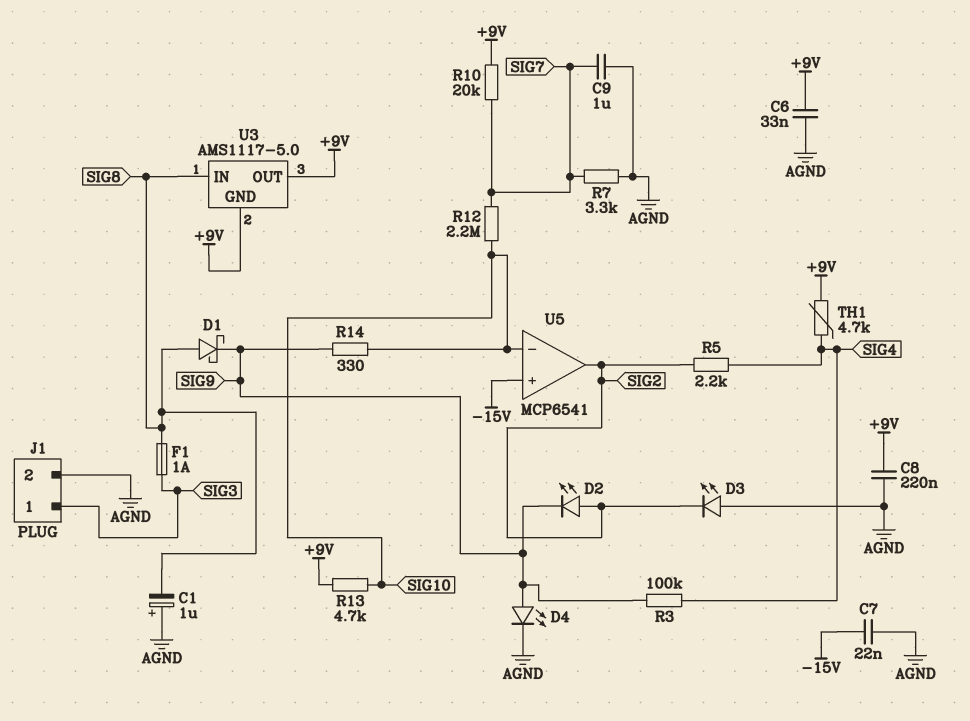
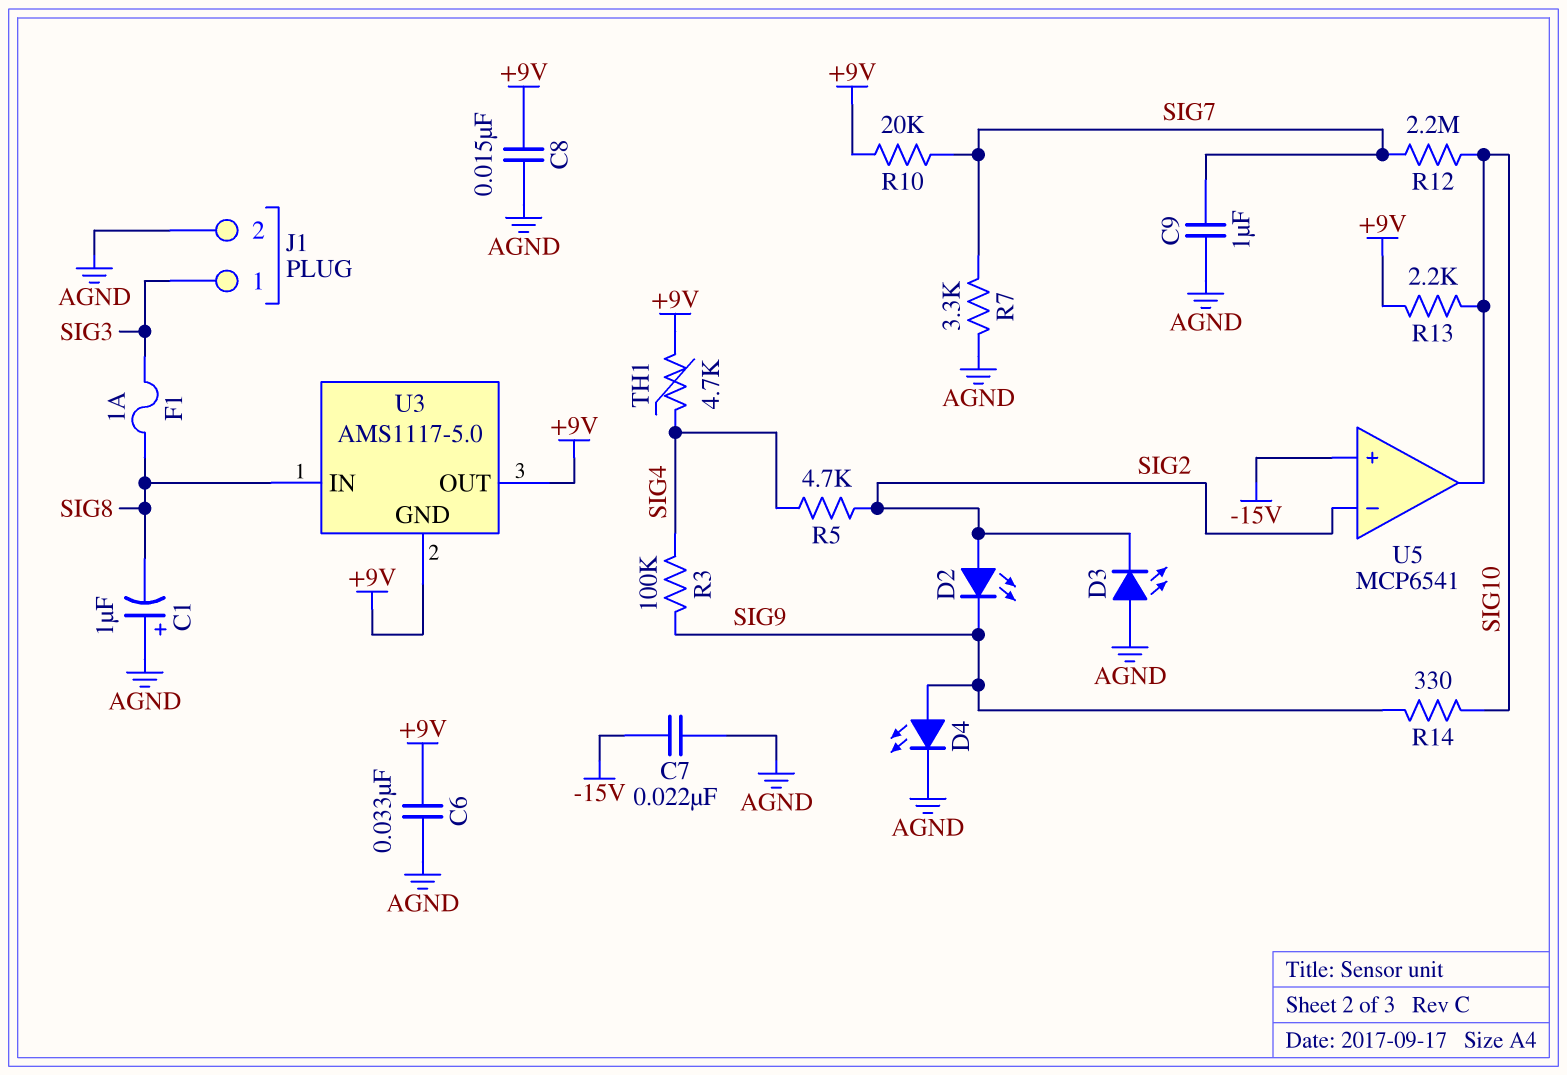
C8: 220nF (+9V, AGND) -> 15nF (+9V, AGND)
D1: schottky (A SIG8, K SIG9) -> none
R5: 2.2k (SIG2, SIG4) -> 4.7k (SIG2, SIG4)
R13: 4.7k (+9V, SIG10) -> 2.2k (+9V, SIG10)
U5 pin in-: SIG10 -> SIG2
U5 pin out: SIG2 -> SIG10

